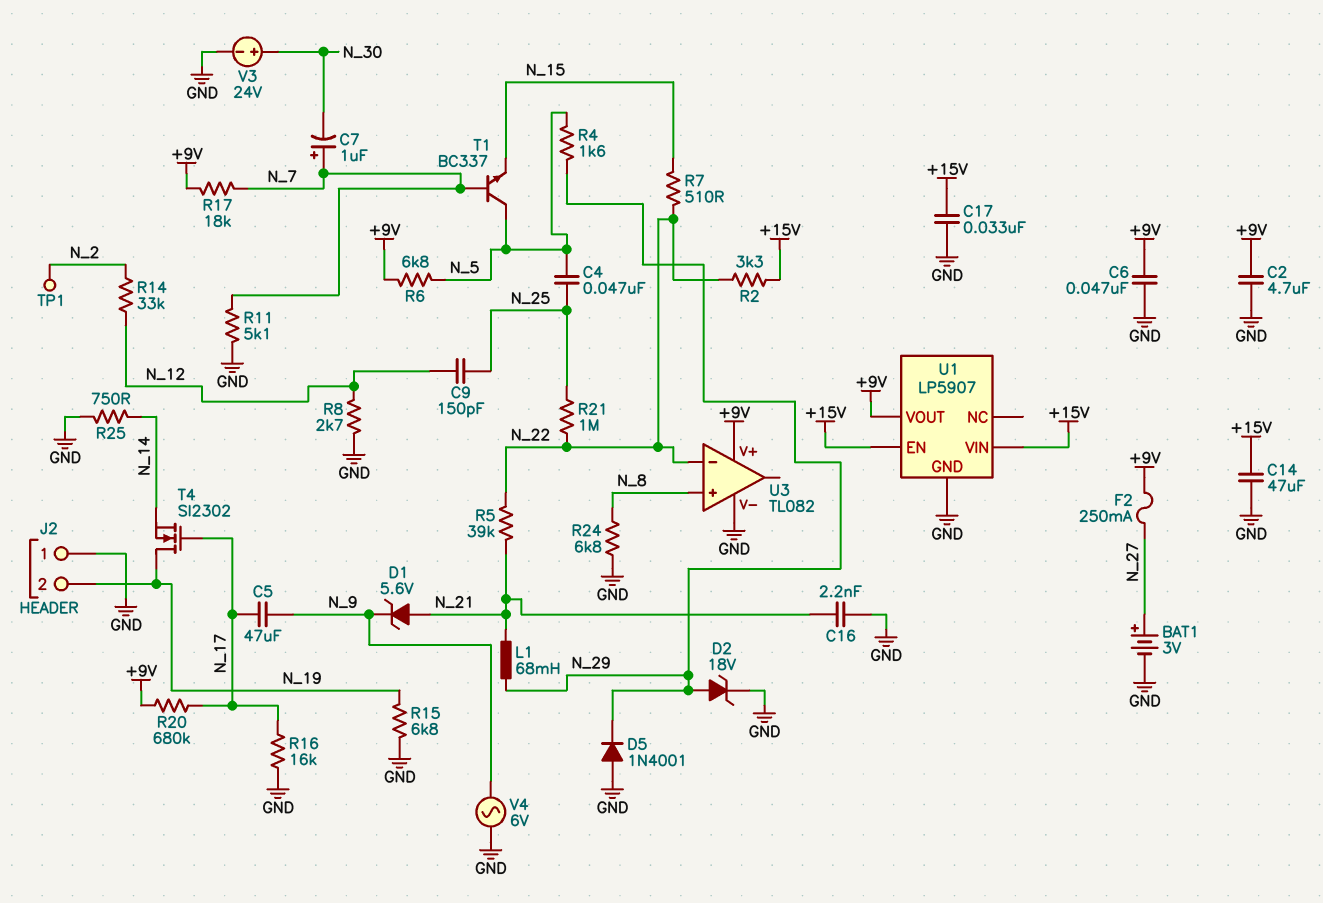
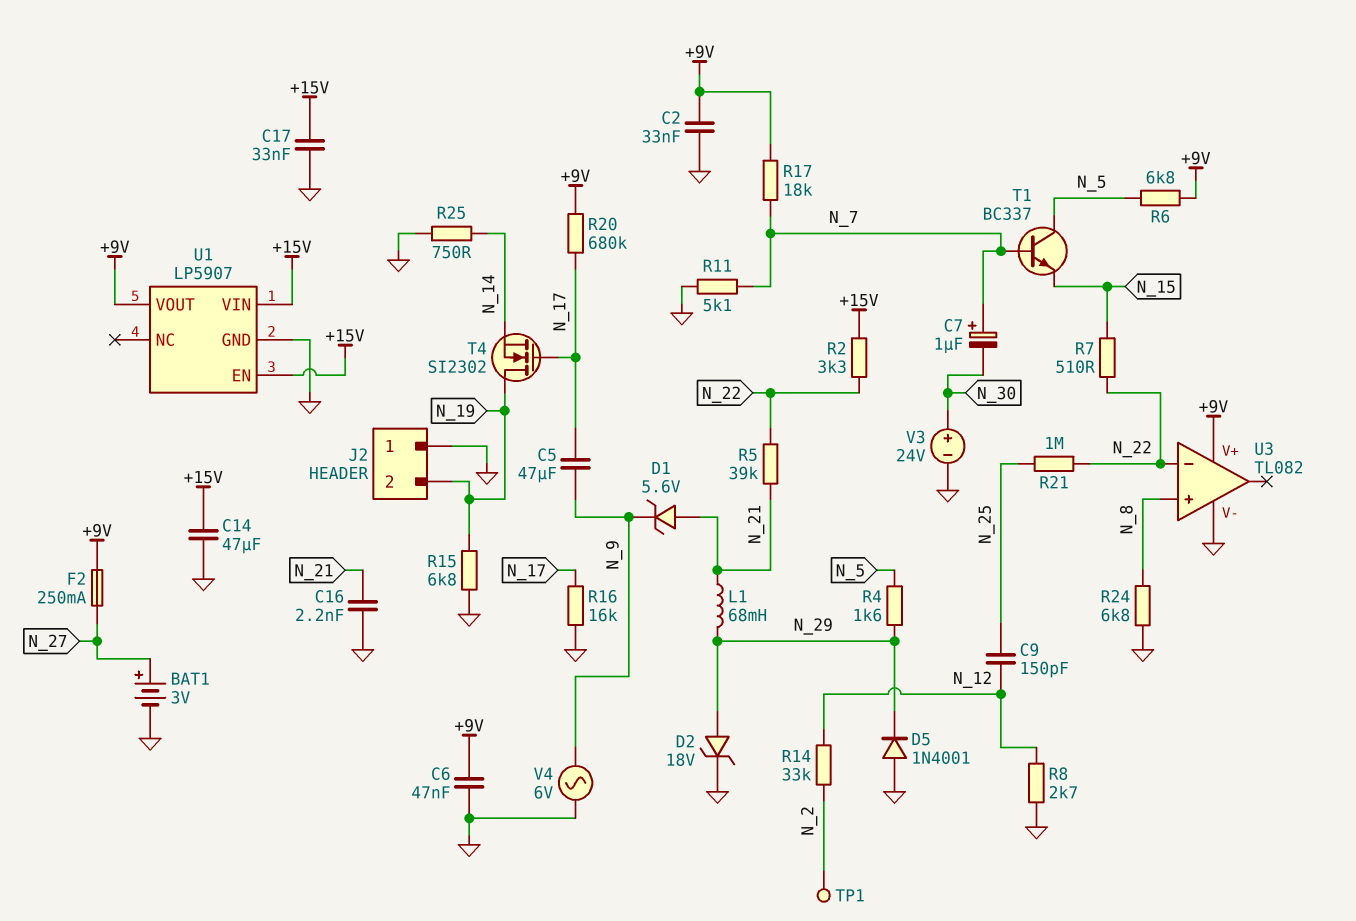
C2: 4.7uF (+9V, GND) -> 33nF (+9V, GND)
C4: 47nF (N_5, N_25) -> none

